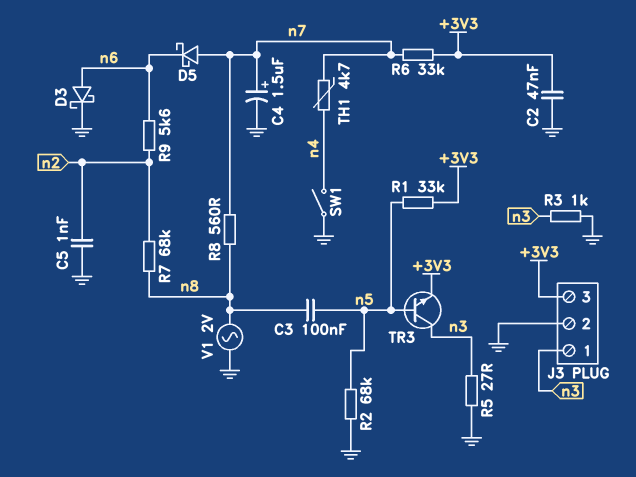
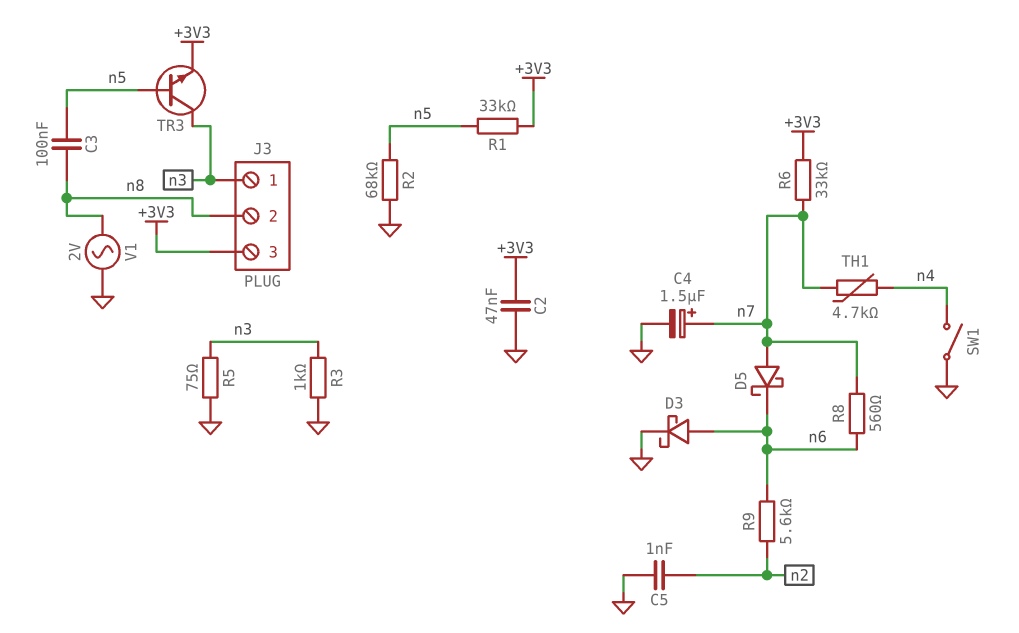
J3 pin 2: GND -> n8
R5: 27 (GND, n3) -> 75 (GND, n3)
R7: 68k (n2, n8) -> none
R8: 560 (n7, n8) -> 560 (n6, n7)

